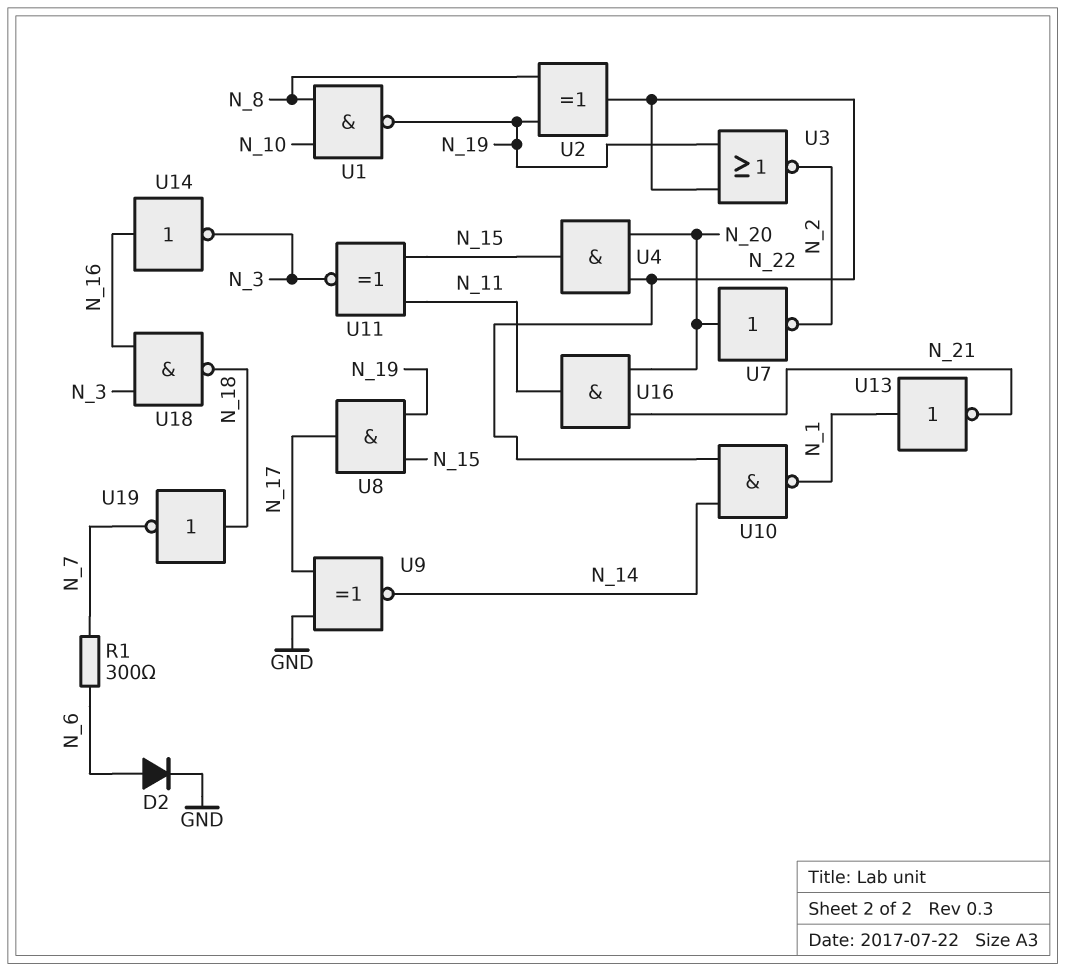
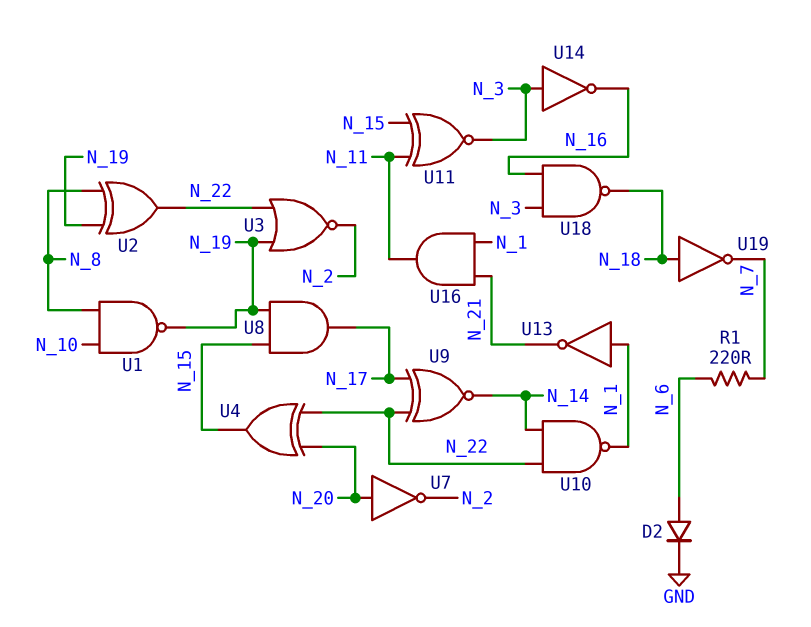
R1: 300 (N_6, N_7) -> 220 (N_6, N_7)
U4: AND (in N_20, in N_22, out N_15) -> XOR (in N_20, in N_22, out N_15)
U9: XNOR (in GND, in N_17, out N_14) -> XNOR (in N_17, in N_22, out N_14)
U14: NOT (in N_16, out N_3) -> NOT (in N_3, out N_16)
U16: AND (in N_20, in N_21, out N_11) -> AND (in N_1, in N_21, out N_11)

